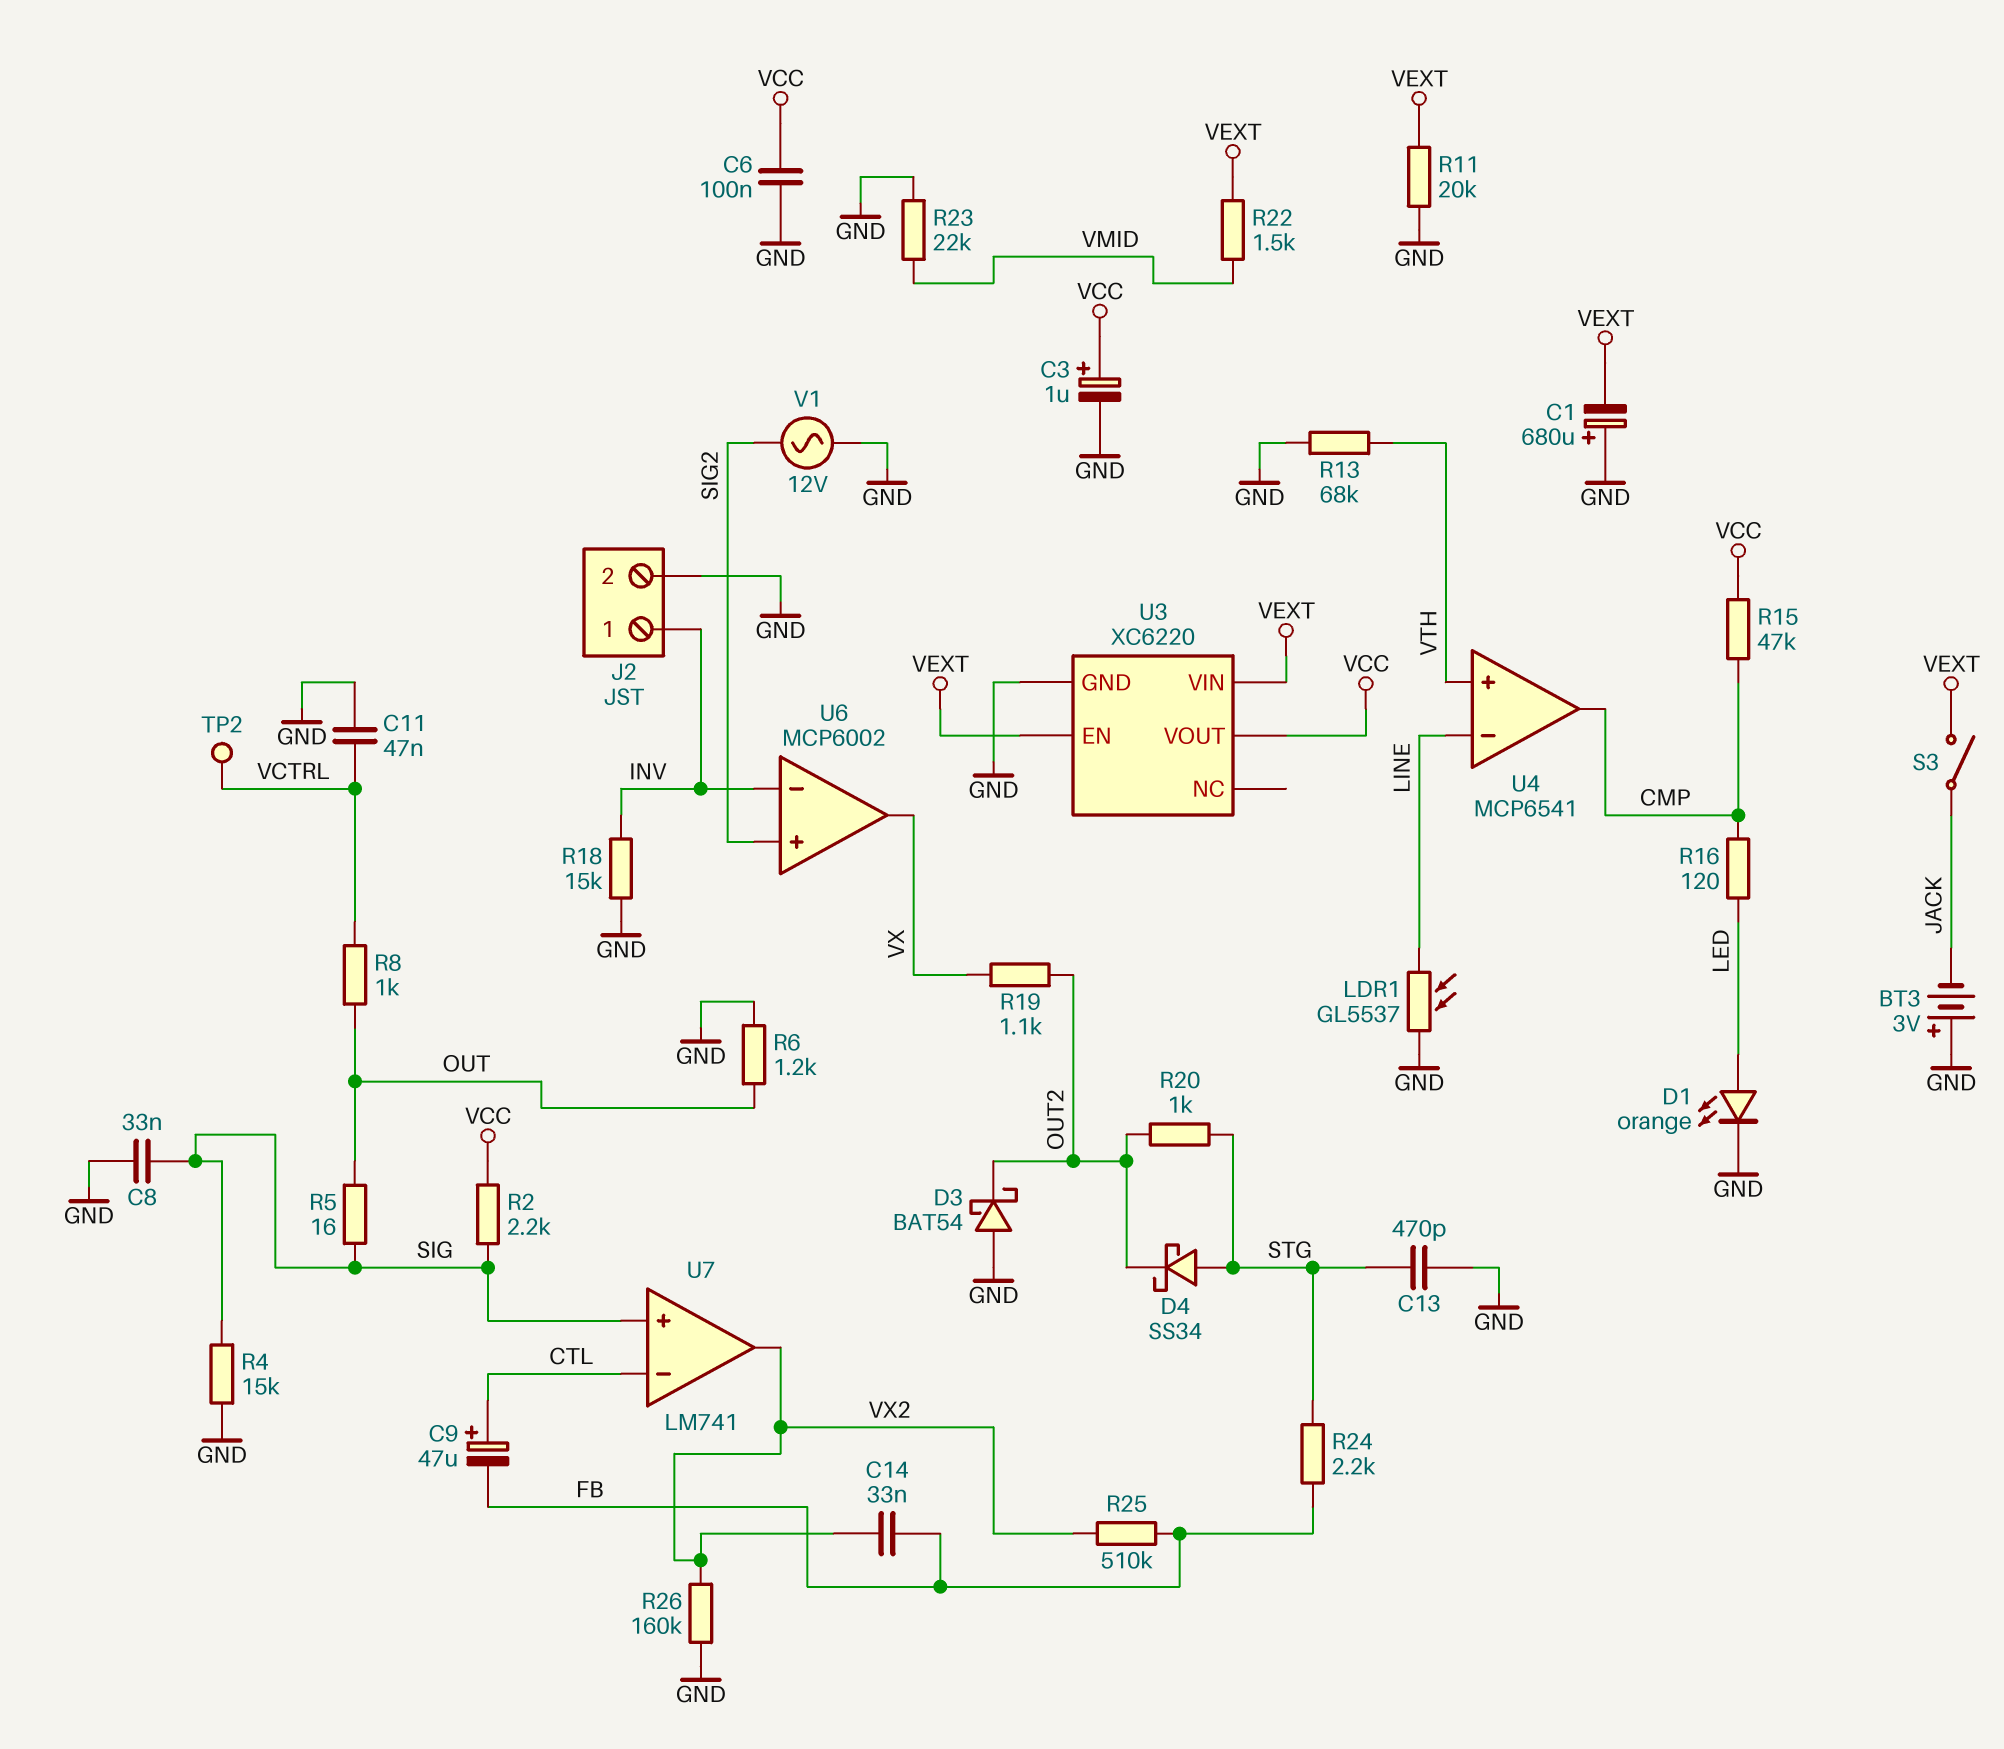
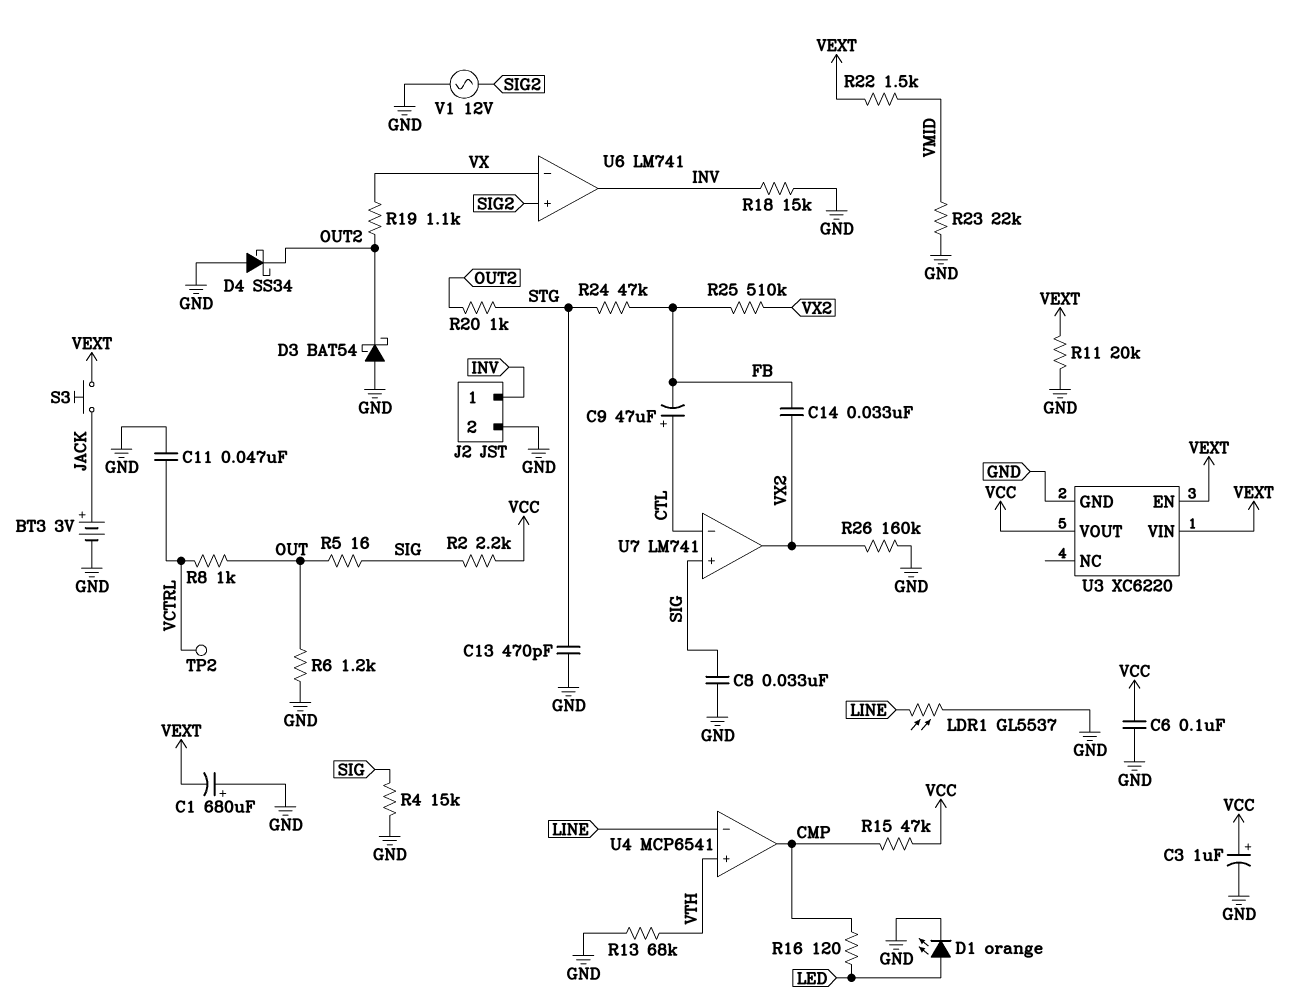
BT3: 3V (plus GND, minus JACK) -> 3V (plus JACK, minus GND)
D4: schottky SS34 (A STG, K OUT2) -> schottky SS34 (A GND, K OUT2)
R24: 2.2k (FB, STG) -> 47k (FB, STG)
S3: switch (JACK, VEXT) -> button (JACK, VEXT)
U6: MCP6002 -> LM741
U6 pin in-: INV -> VX
U6 pin out: VX -> INV

